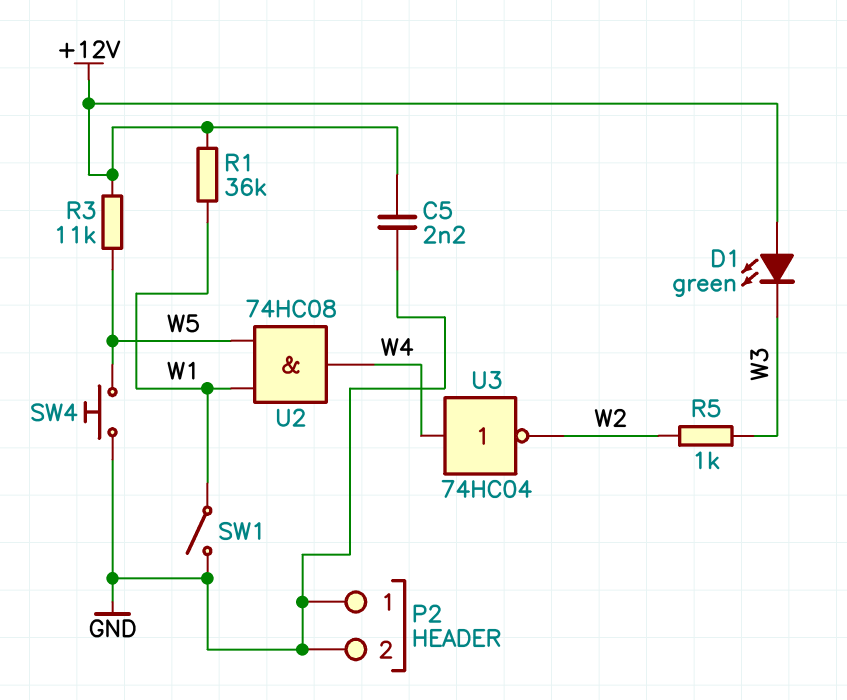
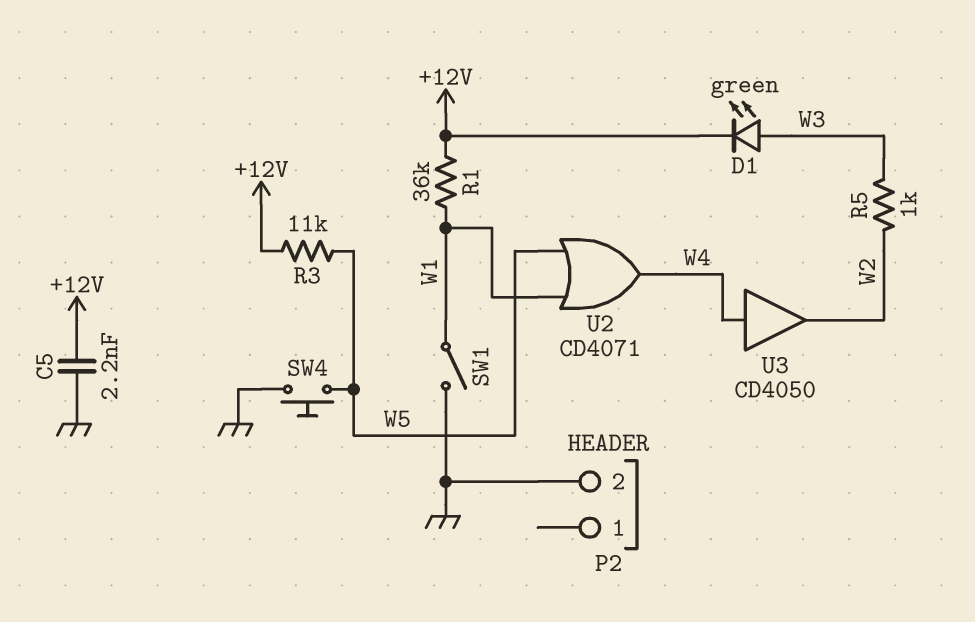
D1: LED green (A +12V, K W3) -> LED green (A W3, K +12V)
P2 pin 1: GND -> none
U2: AND 74HC08 (in W1, in W5, out W4) -> OR CD4071 (in W1, in W5, out W4)
U3: NOT 74HC04 (in W4, out W2) -> buffer CD4050 (in W4, out W2)

